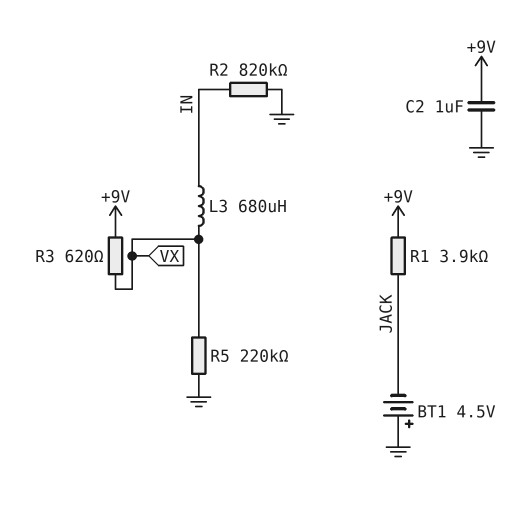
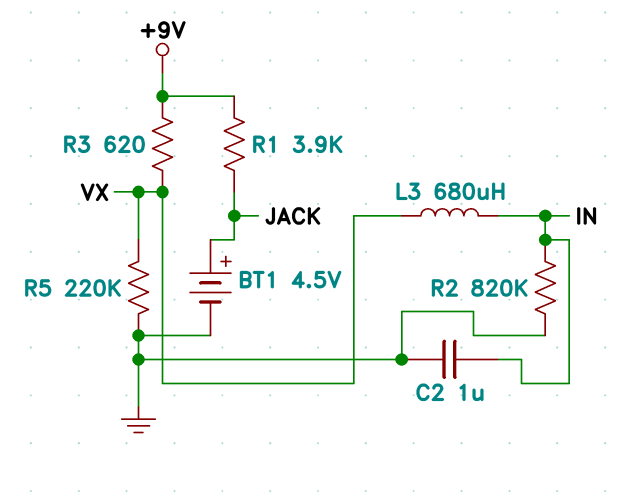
BT1: 4.5V (plus GND, minus JACK) -> 4.5V (plus JACK, minus GND)
C2: 1uF (+9V, GND) -> 1uF (GND, IN)

